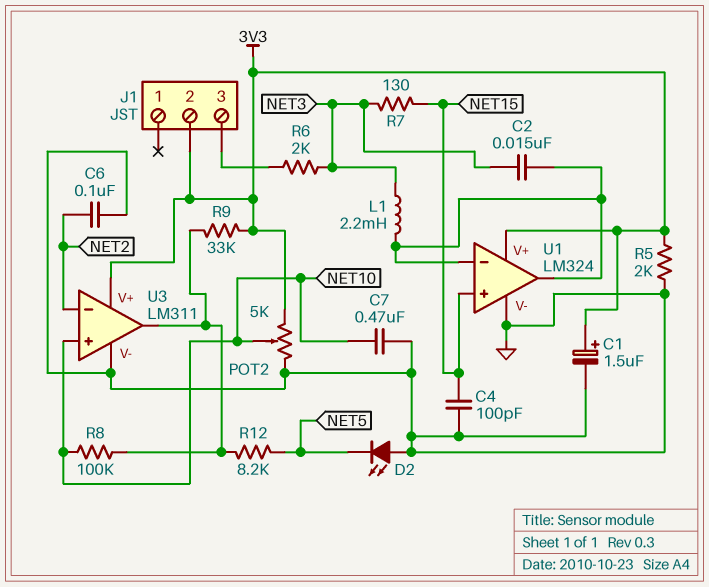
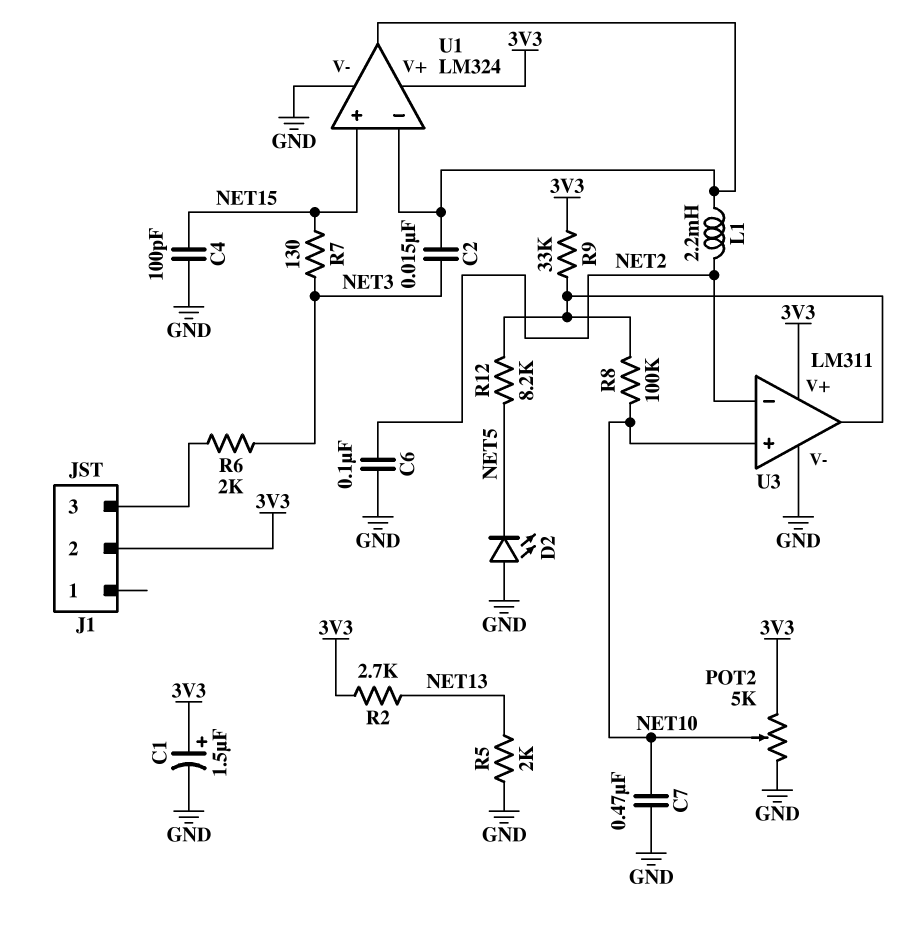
L1: 2.2mH (NET3, U1/in-) -> 2.2mH (NET2, U1/in-)
R2: none -> 2.7k (3V3, NET13)
R5: 2k (3V3, GND) -> 2k (GND, NET13)

